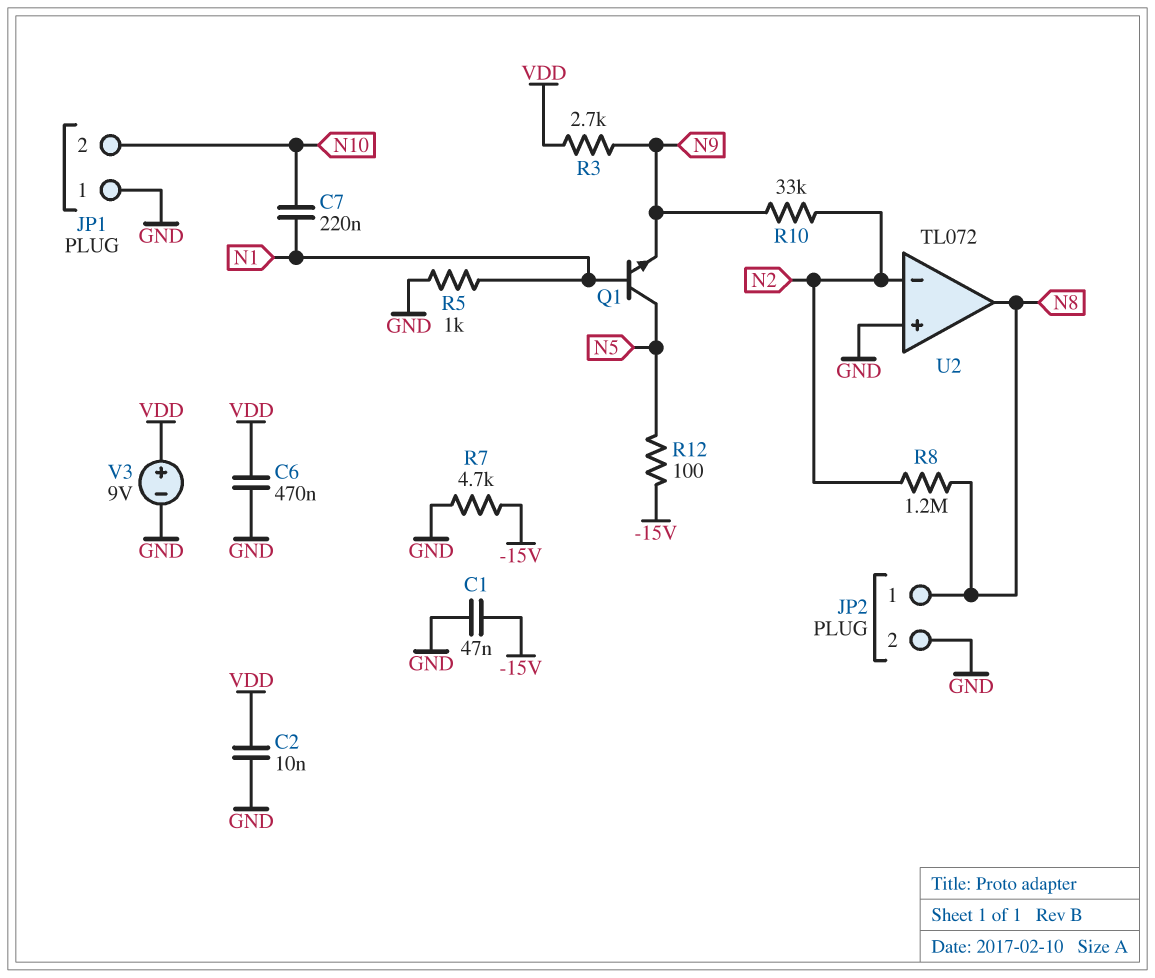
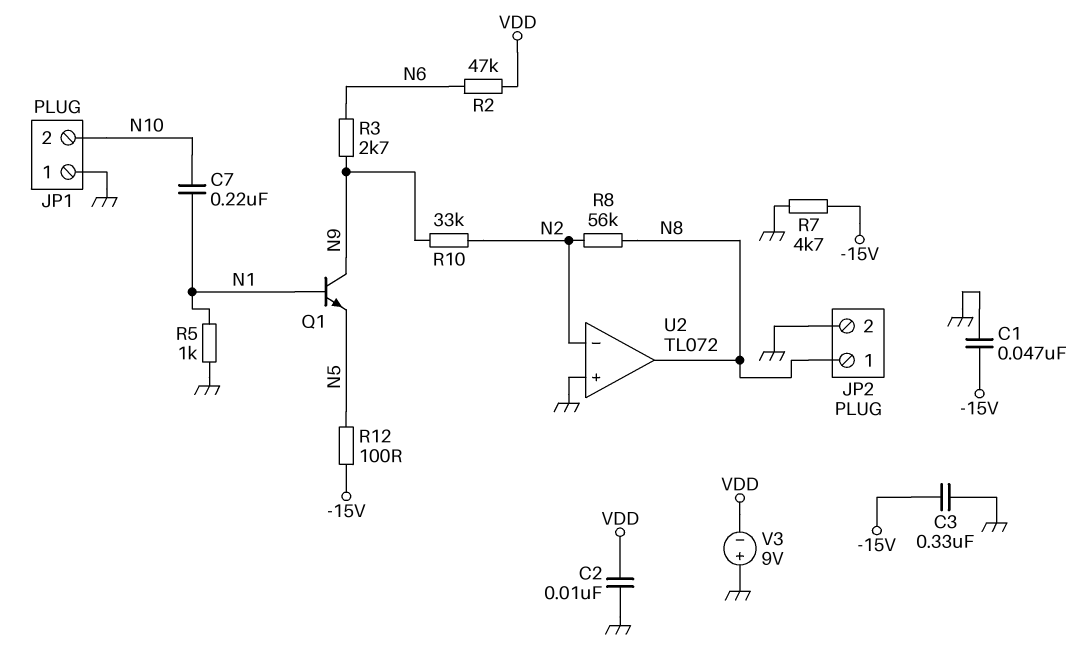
C3: none -> 330nF (-15V, GND)
C6: 470nF (GND, VDD) -> none
Q1: NPN (B N1, C N5, E N9) -> NPN (B N1, C N9, E N5)
R2: none -> 47k (N6, VDD)
R3: 2.7k (N9, VDD) -> 2.7k (N6, N9)
R8: 1.2M (N2, N8) -> 56k (N2, N8)
V3: 9V (plus VDD, minus GND) -> 9V (plus GND, minus VDD)

